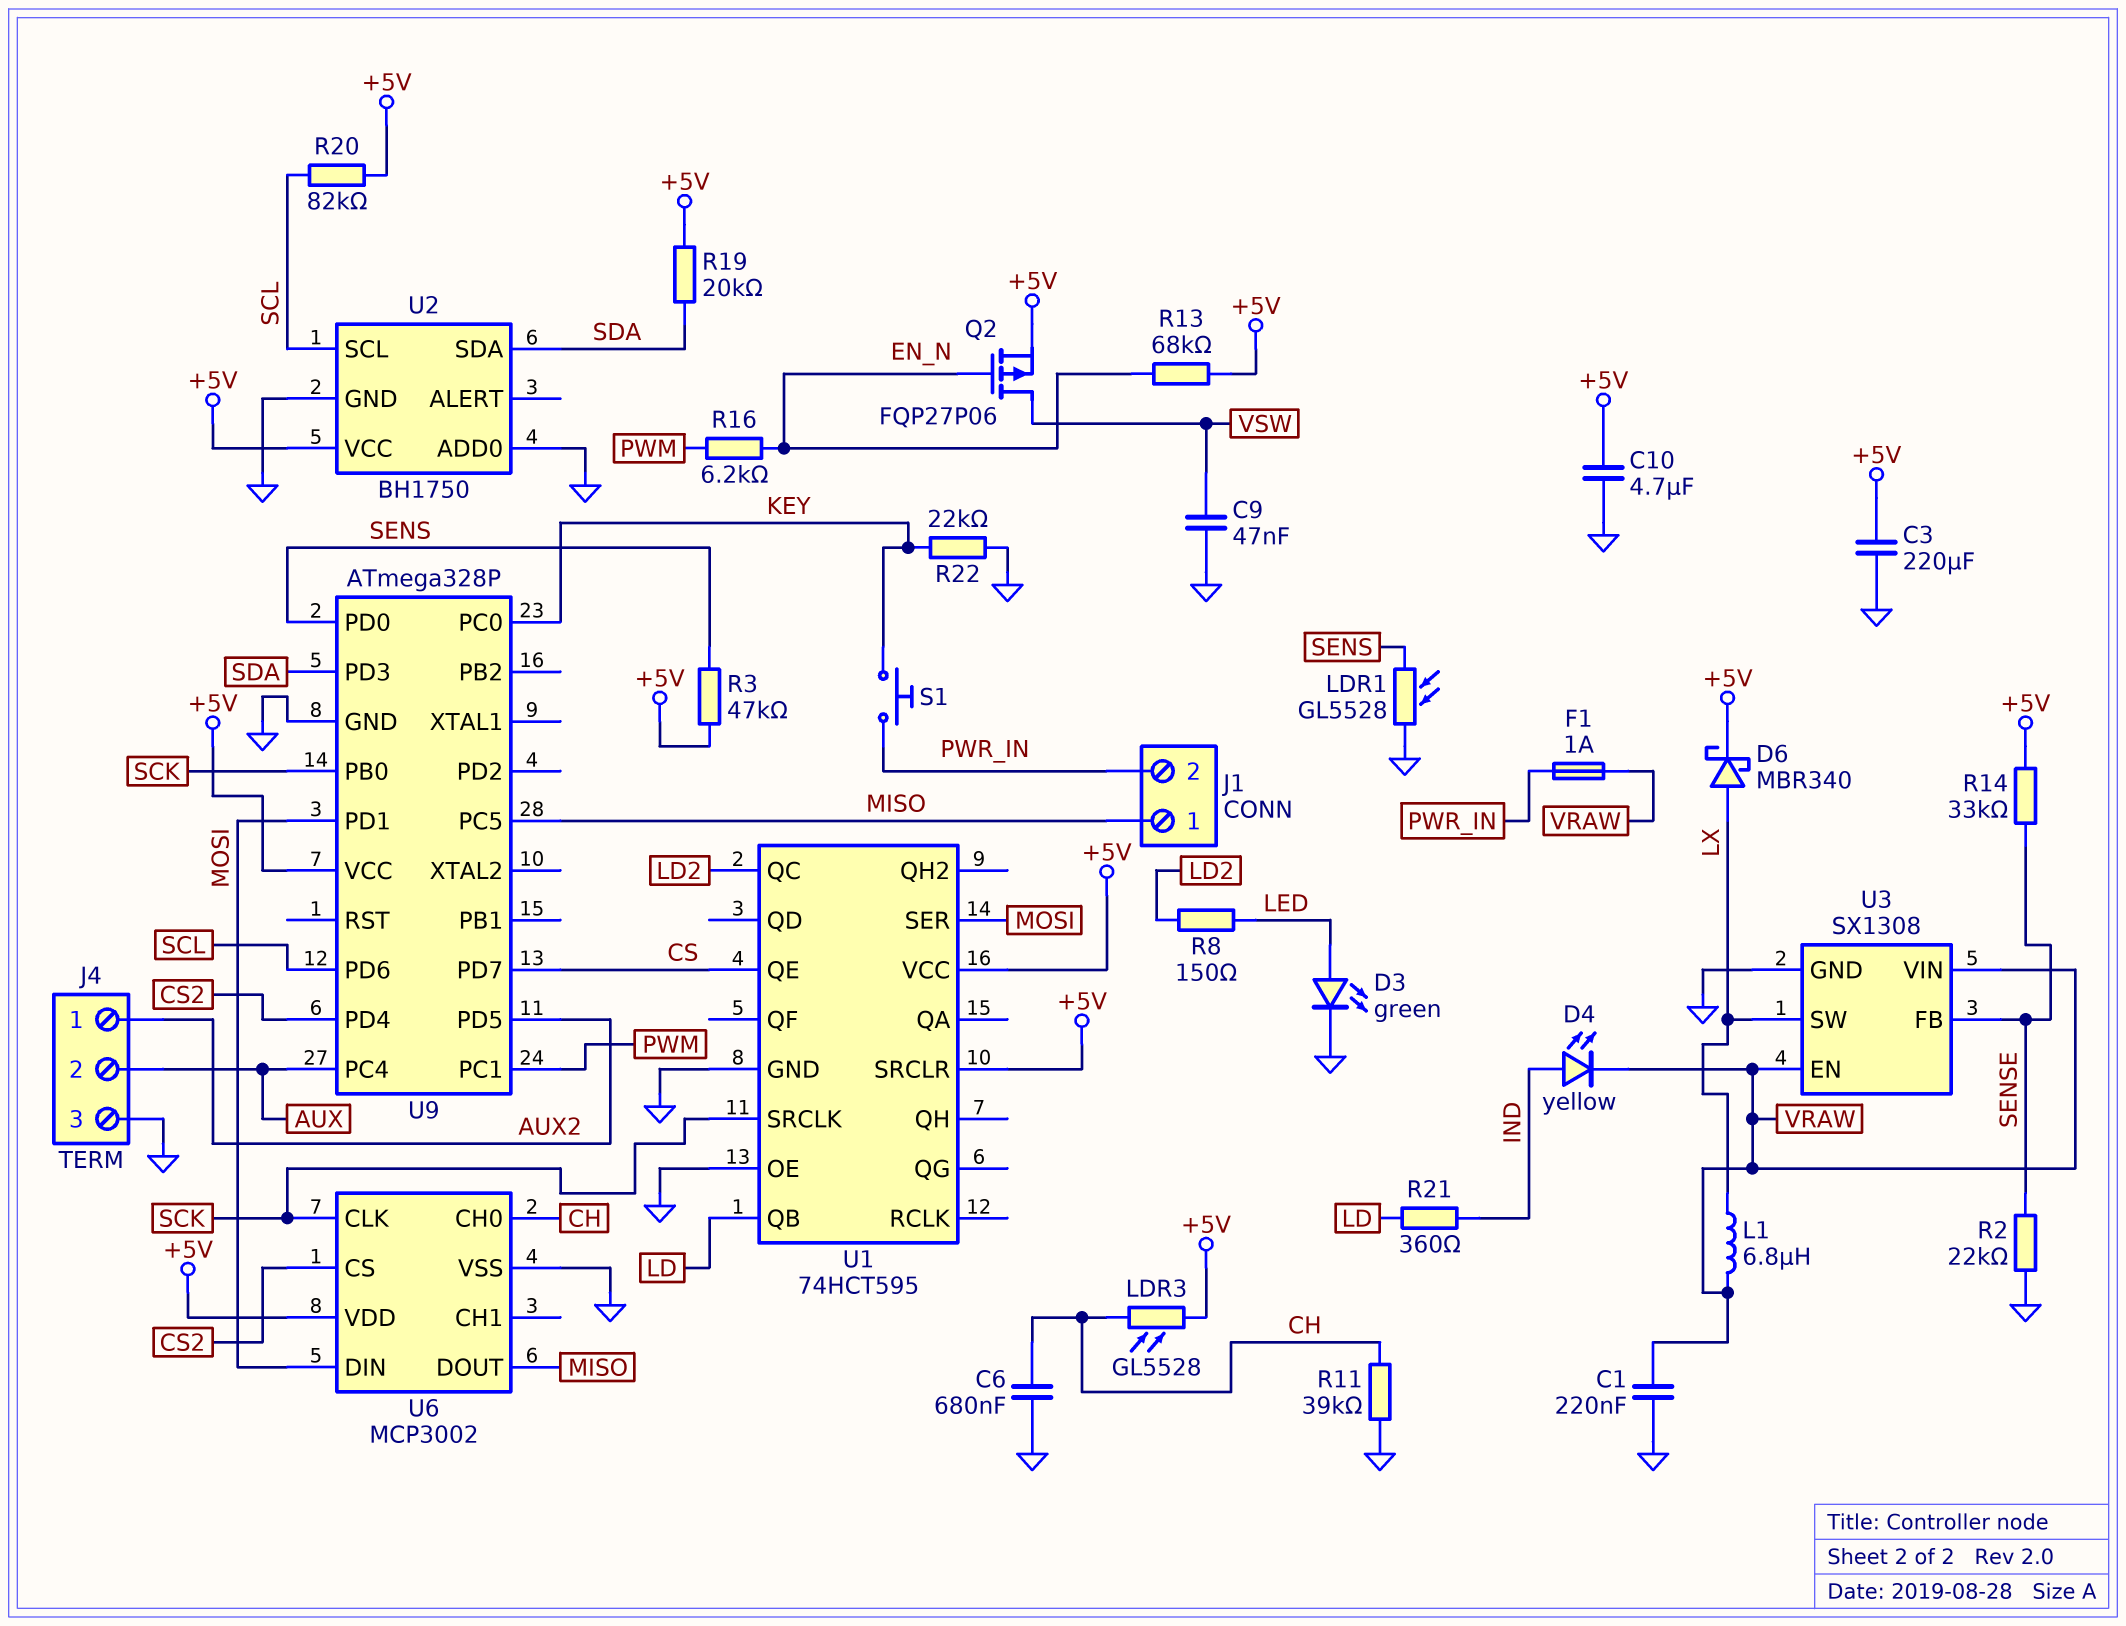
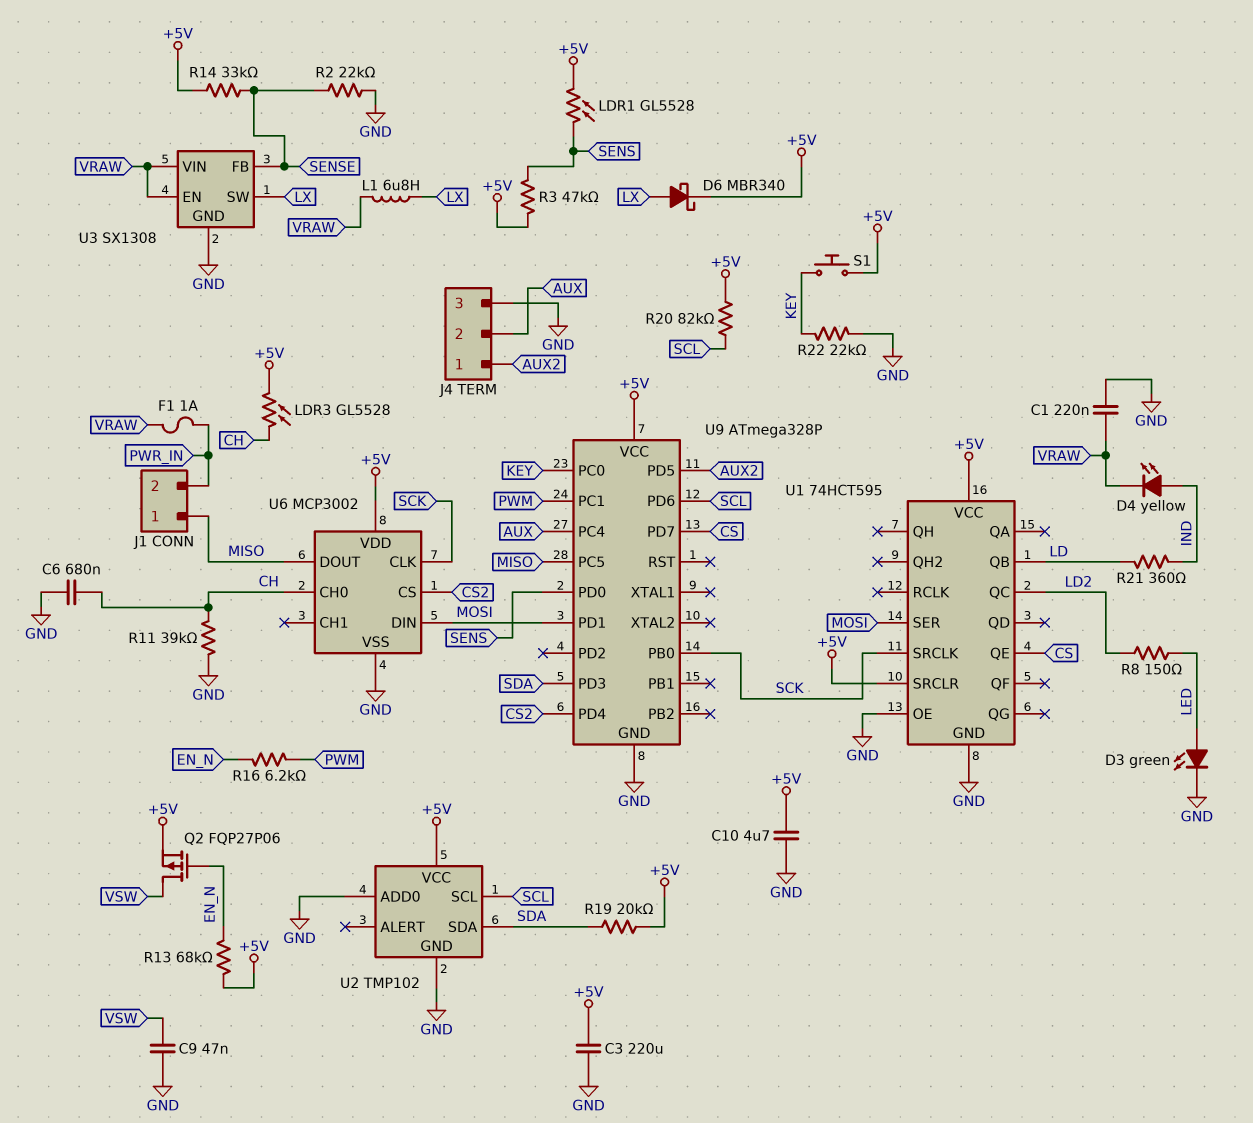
LDR1: GL5528 (GND, SENS) -> GL5528 (+5V, SENS)
S1: button (KEY, PWR_IN) -> button (+5V, KEY)
U2: BH1750 -> TMP102

